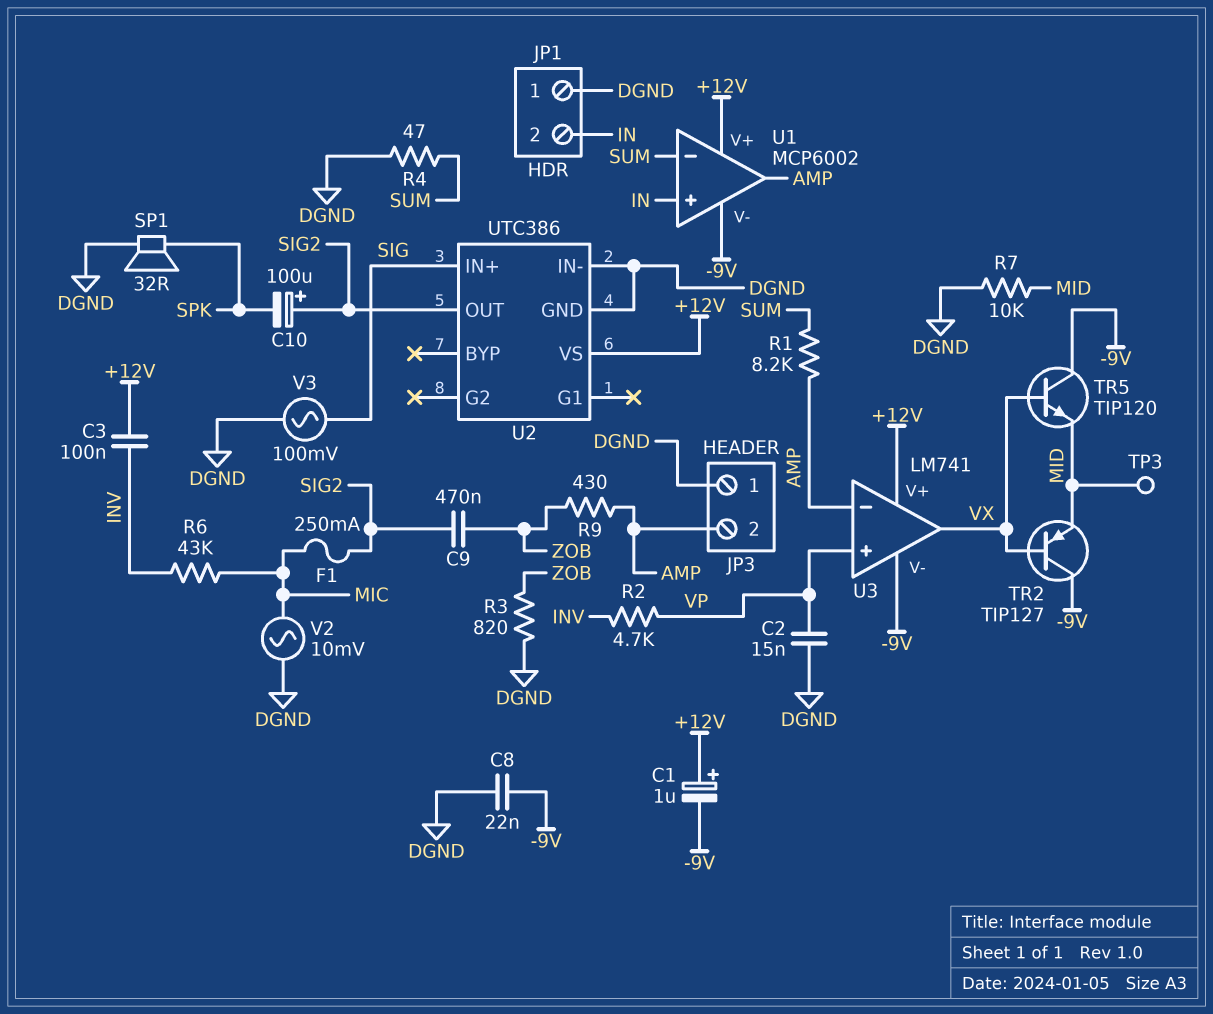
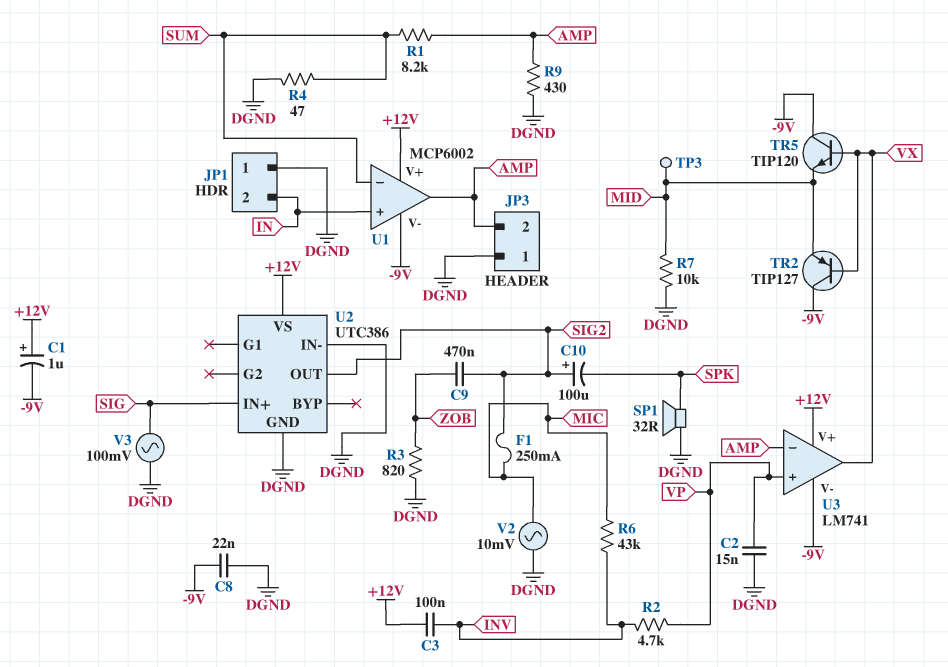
R9: 430 (AMP, ZOB) -> 430 (AMP, DGND)

